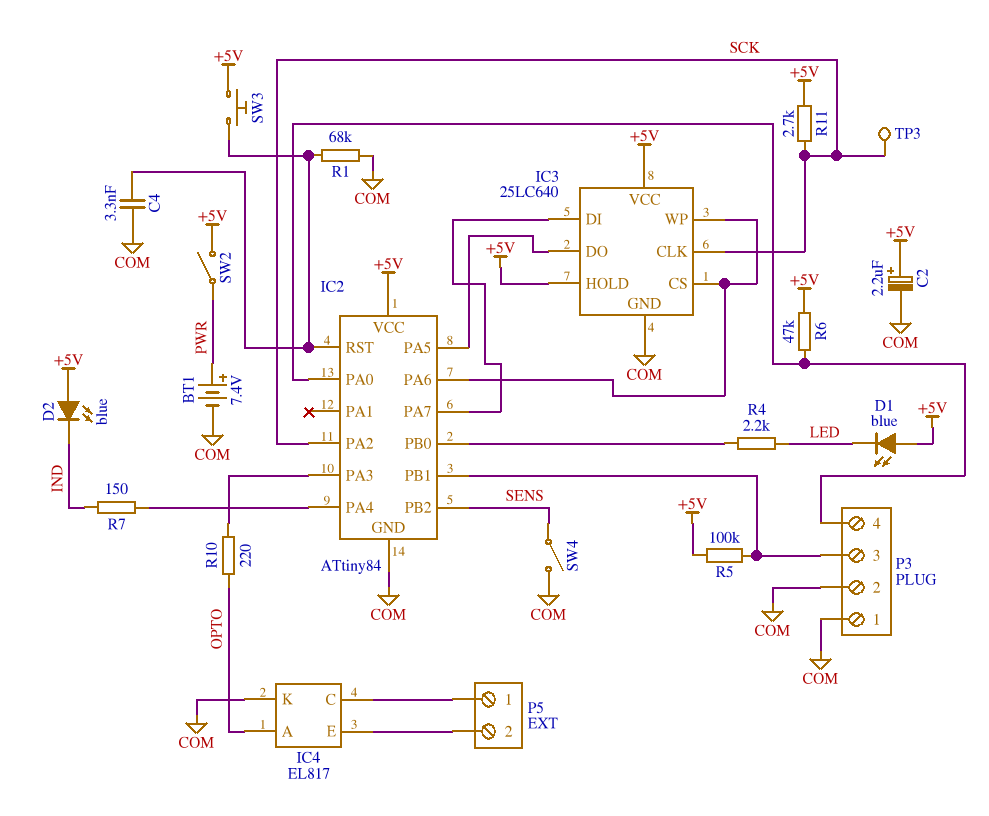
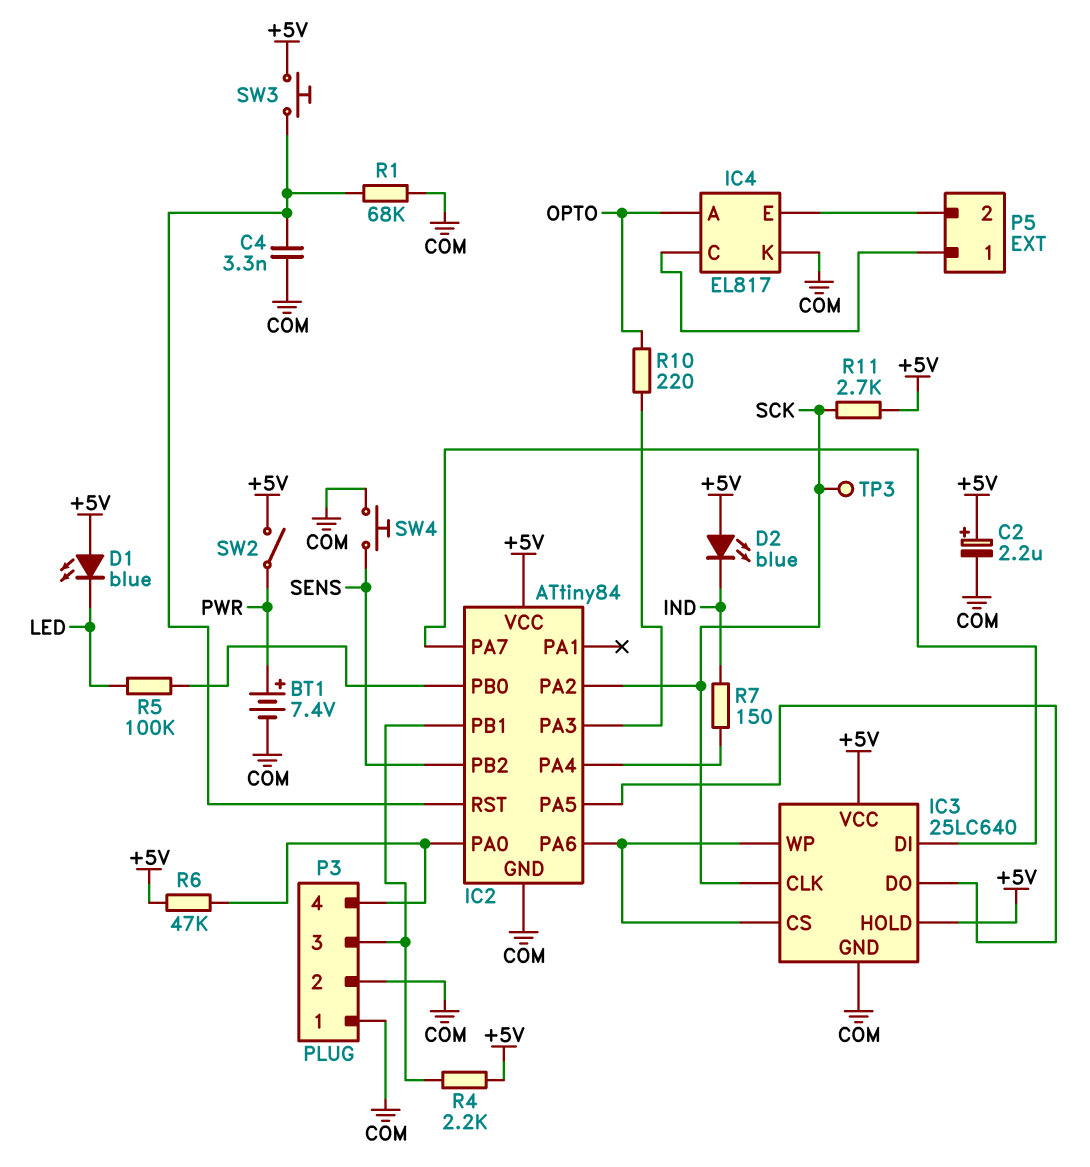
R4: 2.2k (IC2/PB0, LED) -> 2.2k (+5V, IC2/PB1)
R5: 100k (+5V, IC2/PB1) -> 100k (IC2/PB0, LED)
SW4: switch (COM, SENS) -> button (COM, SENS)

